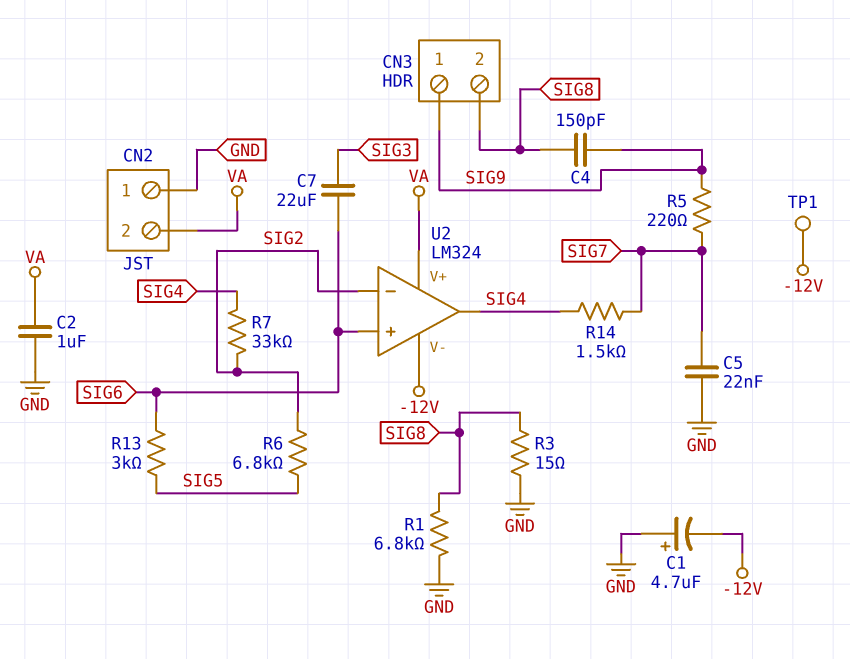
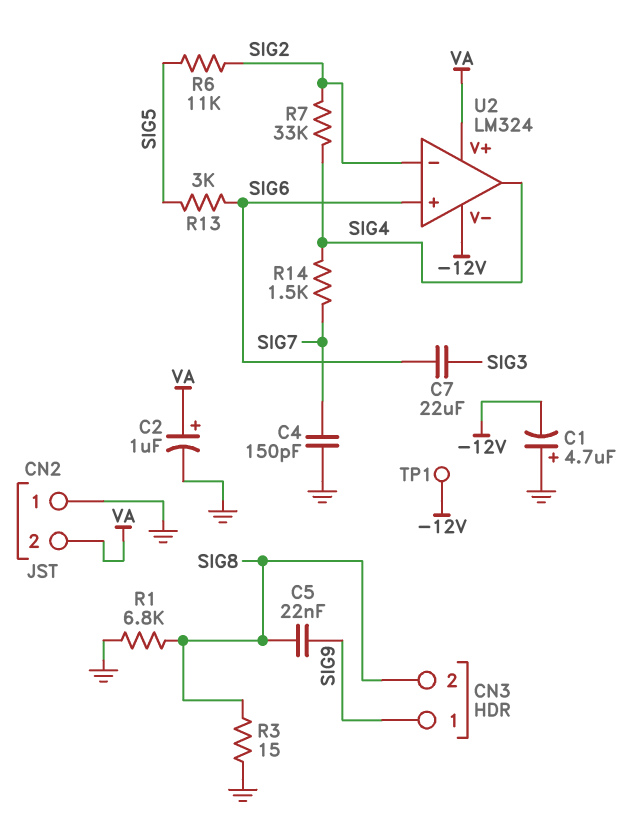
C2: 1uF (GND, VA) -> 1uF (plus VA, minus GND)
C4: 150pF (SIG8, SIG9) -> 150pF (GND, SIG7)
C5: 22nF (GND, SIG7) -> 22nF (SIG8, SIG9)
R5: 220 (SIG7, SIG9) -> none
R6: 6.8k (SIG2, SIG5) -> 11k (SIG2, SIG5)

